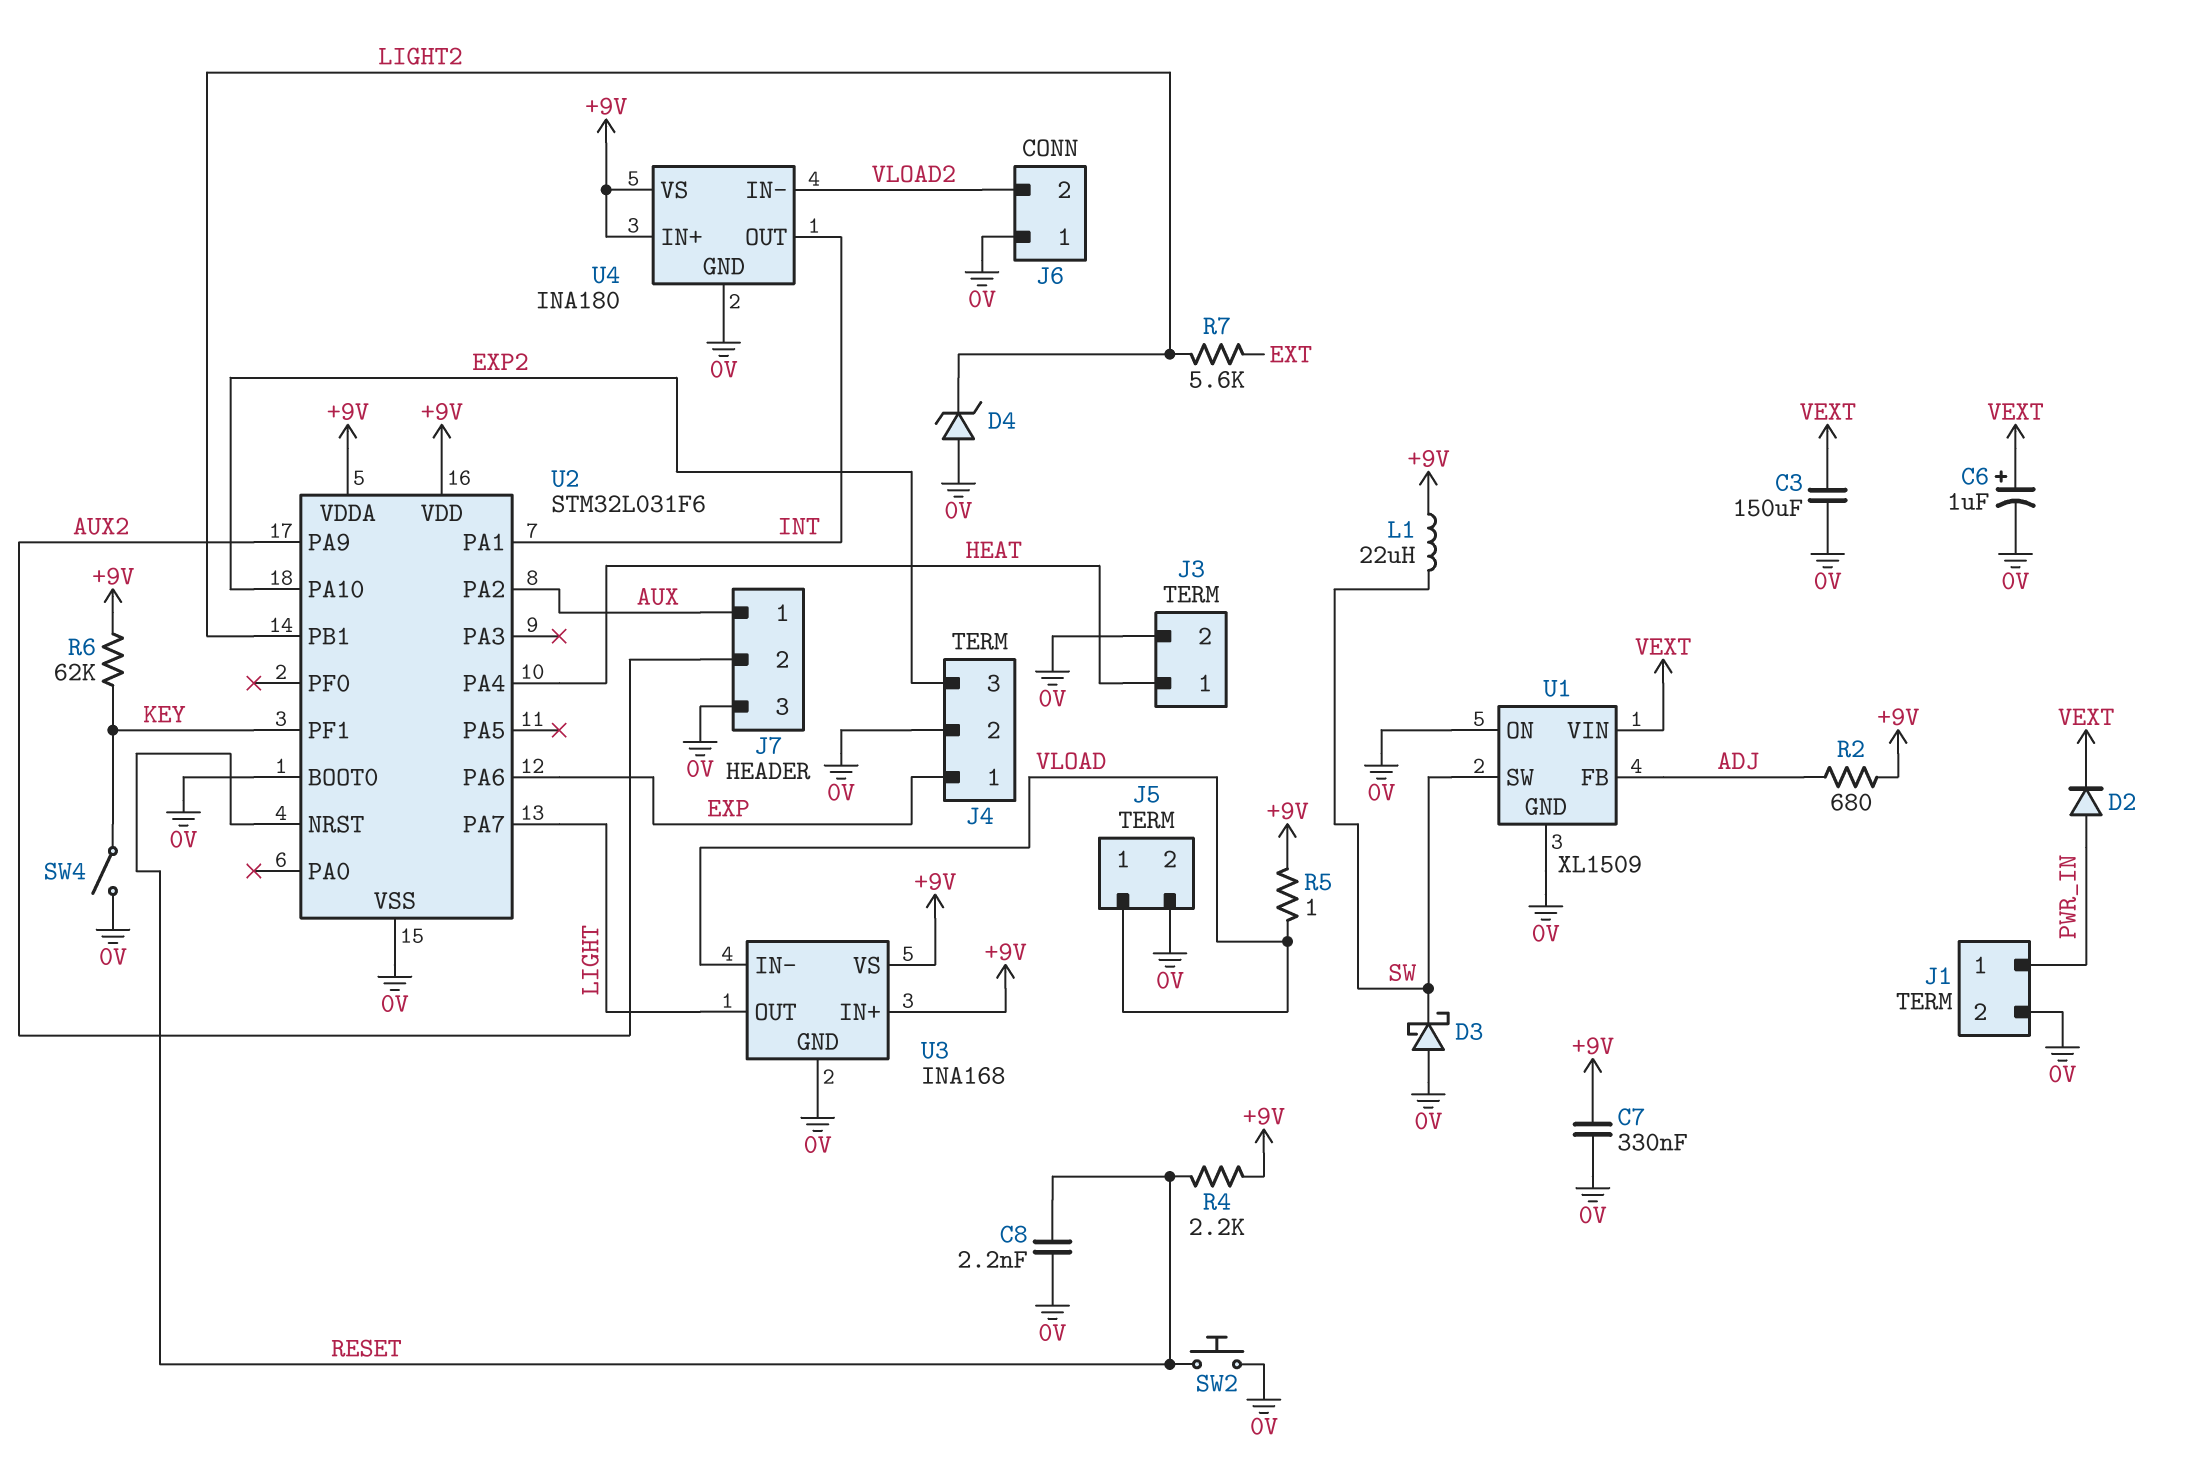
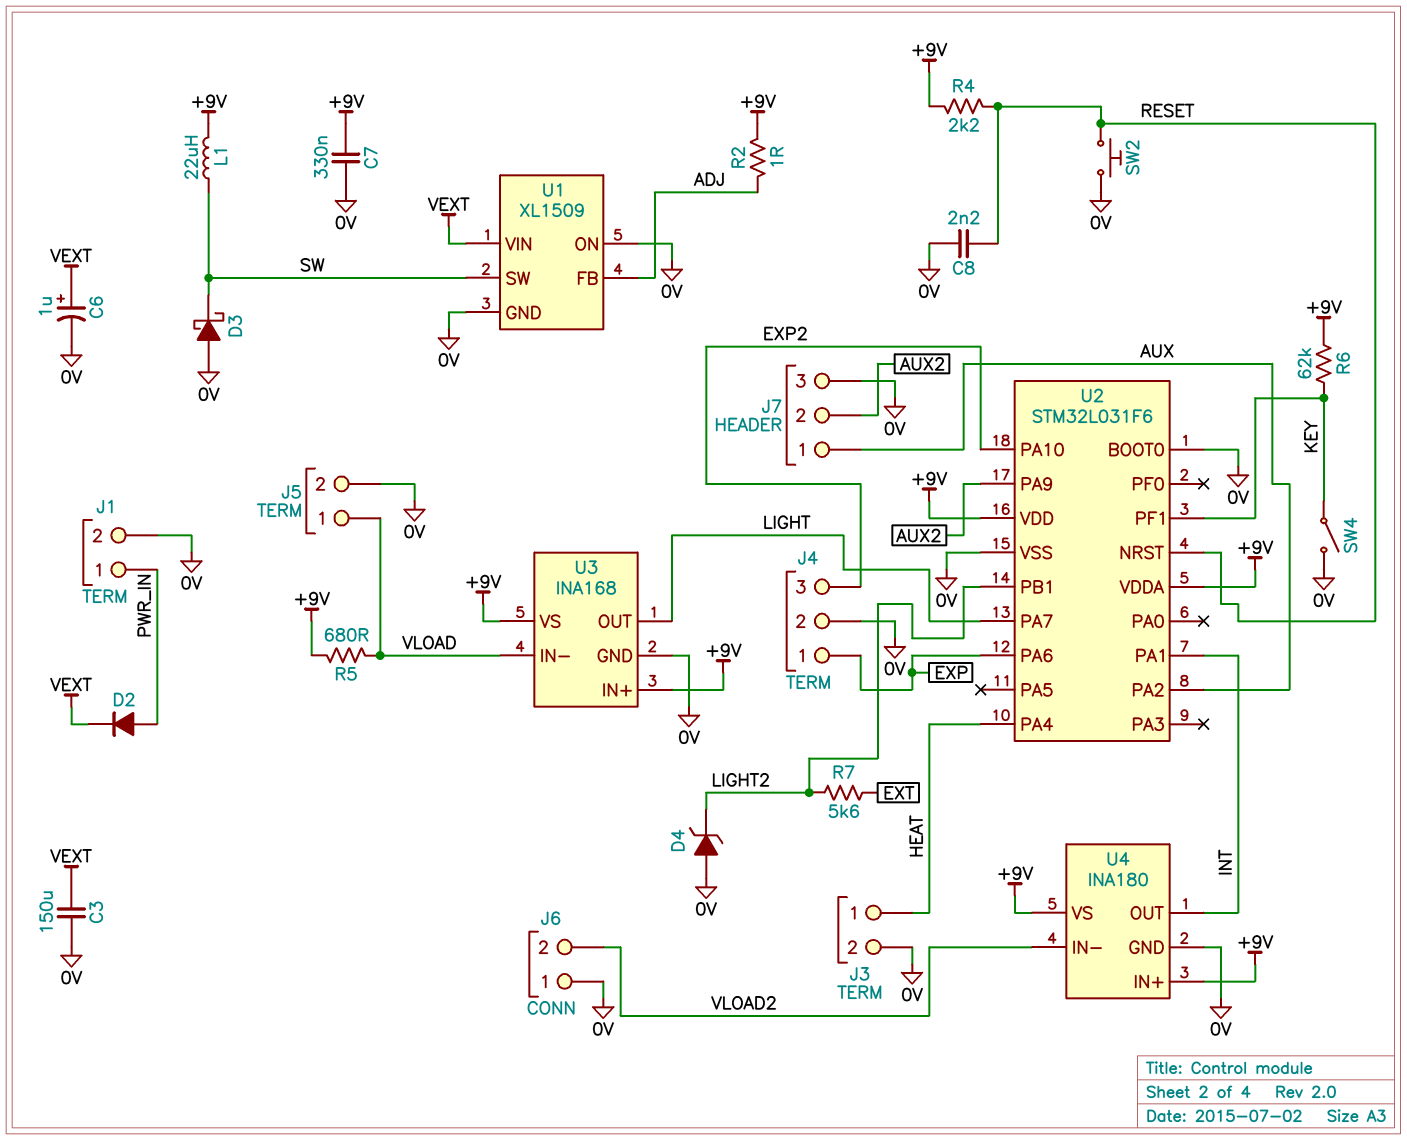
R2: 680 (+9V, ADJ) -> 1 (+9V, ADJ)
R5: 1 (+9V, VLOAD) -> 680 (+9V, VLOAD)

